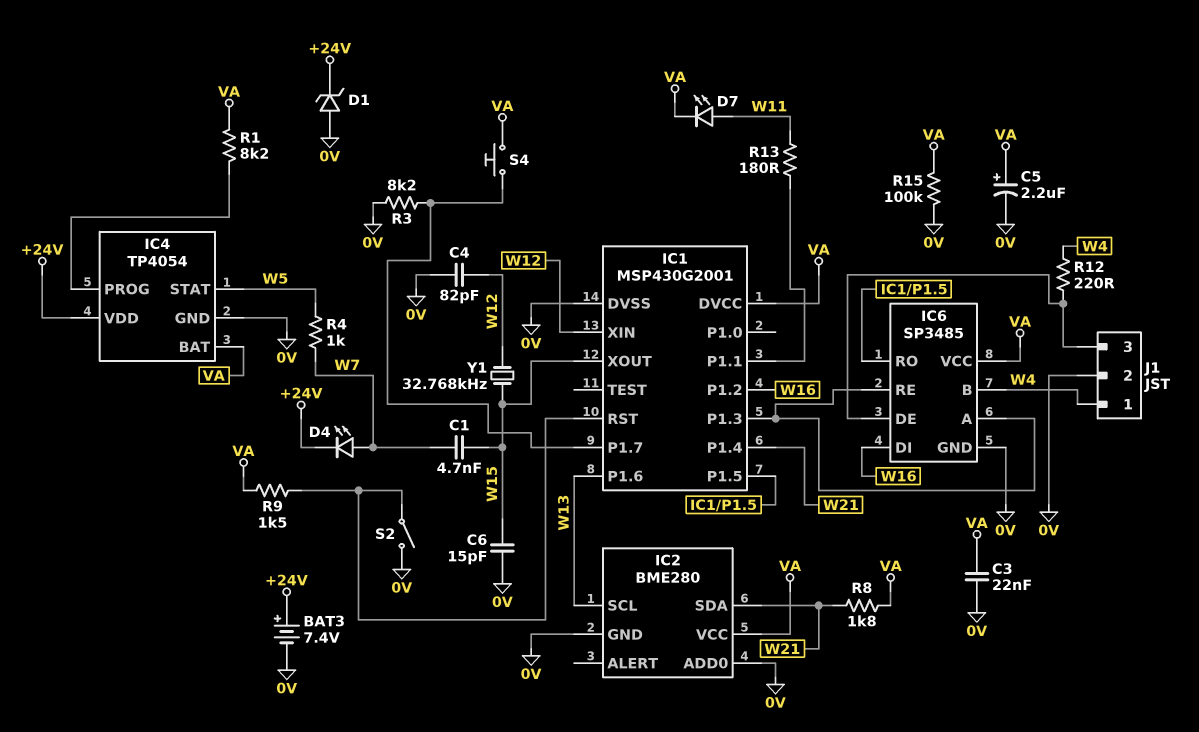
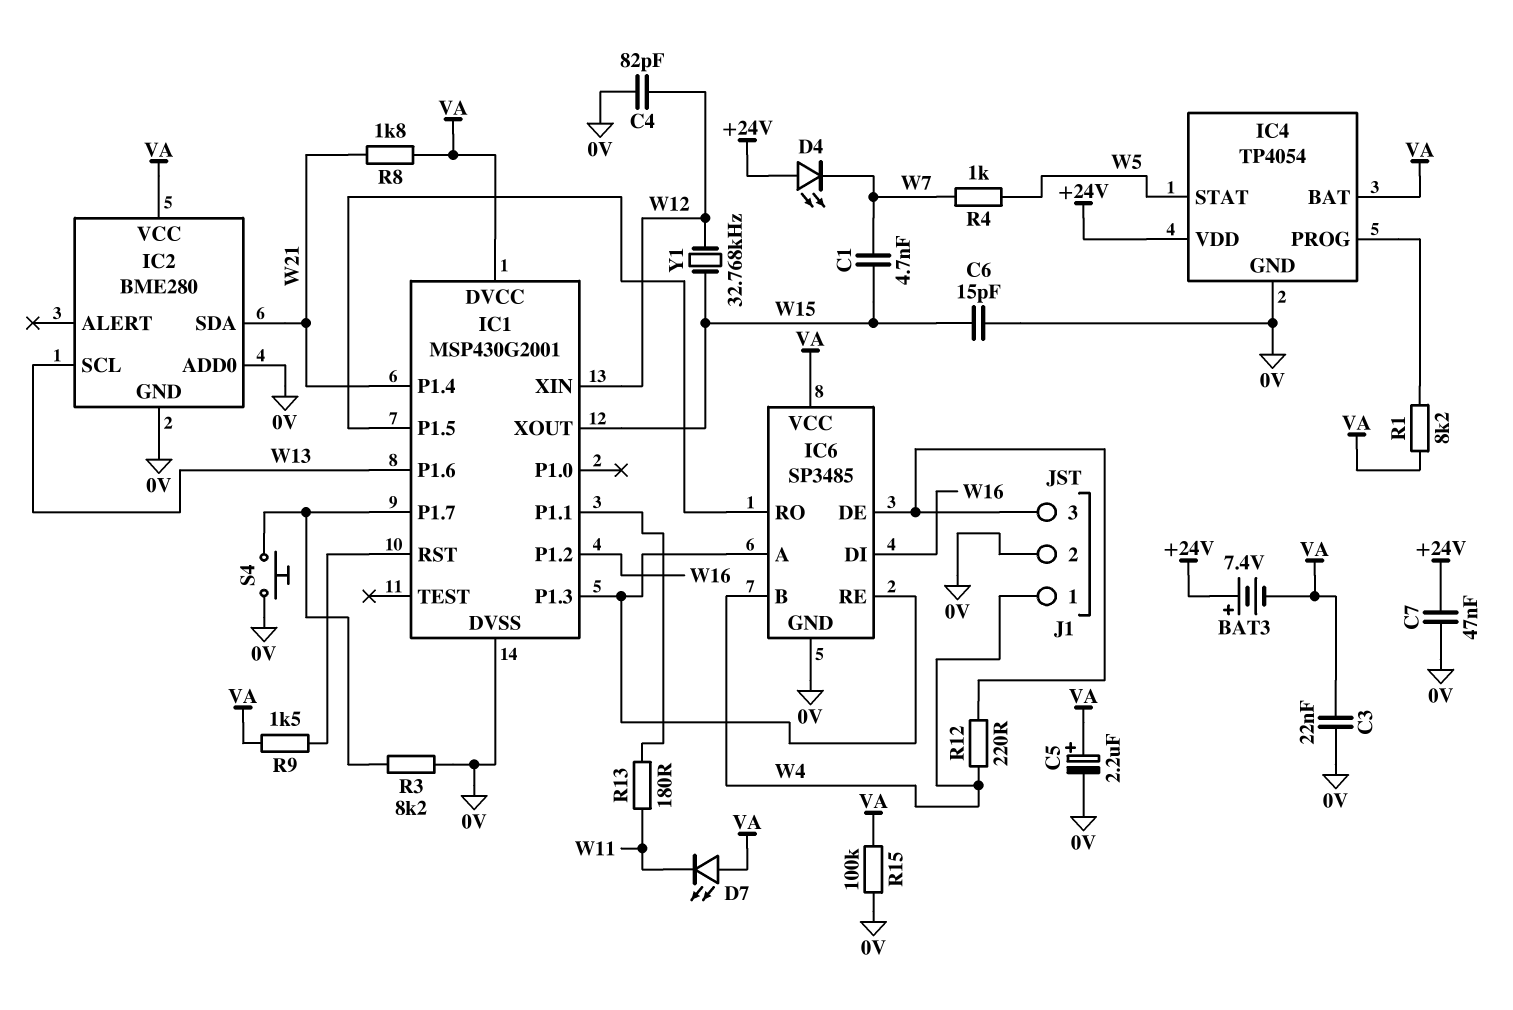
BAT3: 7.4V (plus +24V, minus 0V) -> 7.4V (plus +24V, minus VA)
C7: none -> 47nF (+24V, 0V)
D1: zener (A 0V, K +24V) -> none
D4: LED (A W7, K +24V) -> LED (A +24V, K W7)
D7: LED (A W11, K VA) -> LED (A VA, K W11)
S2: switch (0V, IC1/RST) -> none
S4: button (IC1/P1.7, VA) -> button (0V, IC1/P1.7)

